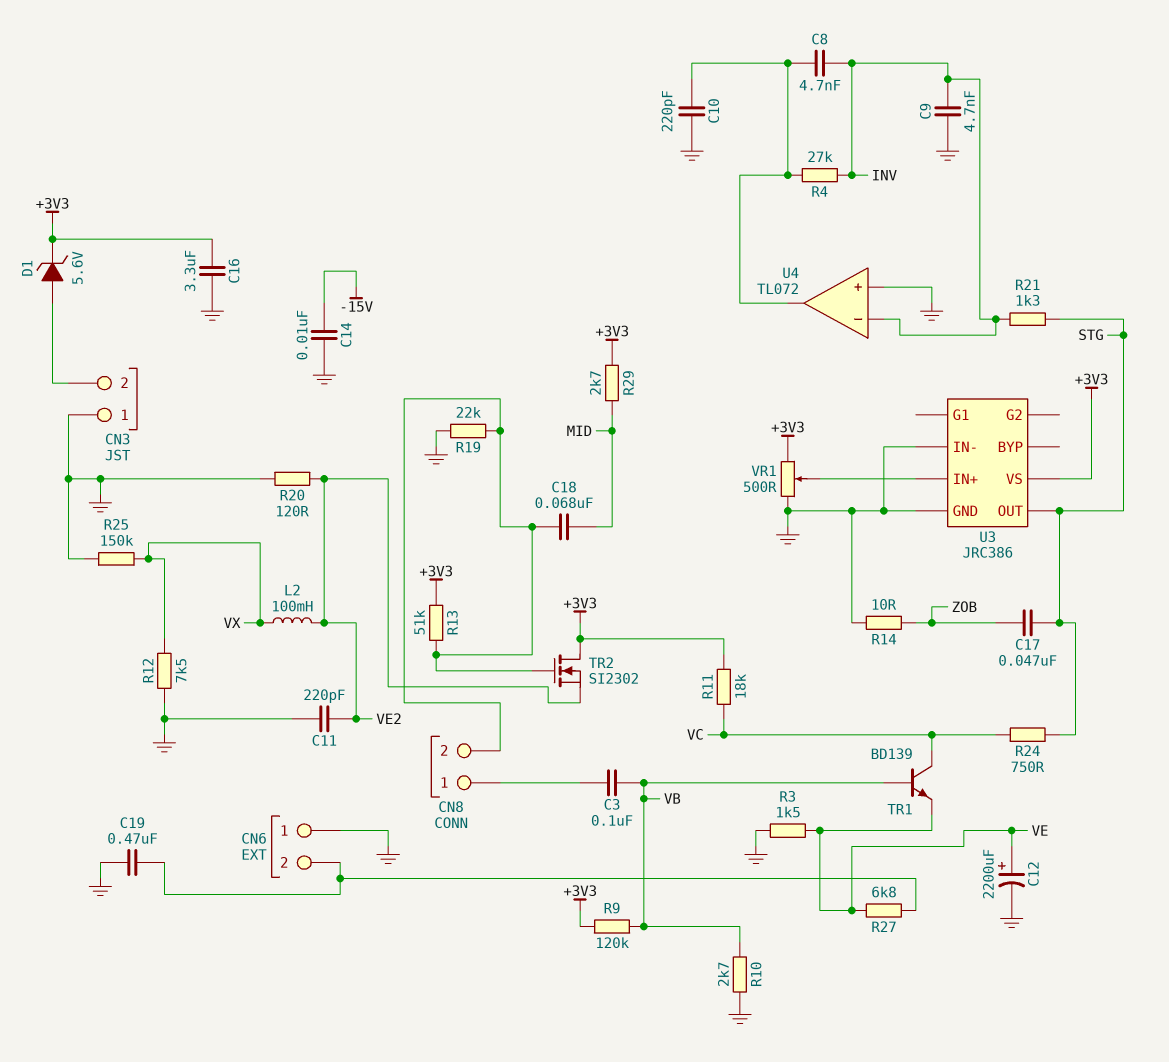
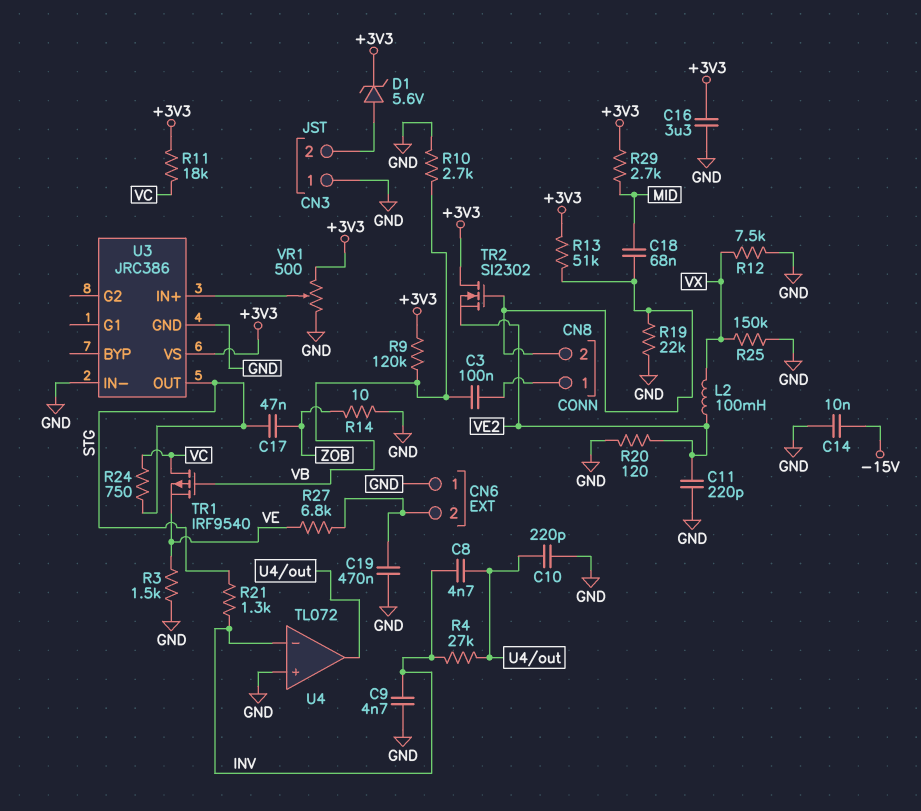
C12: 2200uF (plus VE, minus GND) -> none
TR1: NPN BD139 (B VB, C VC, E VE) -> PMOS IRF9540 (G VB, D VC, S VE)

